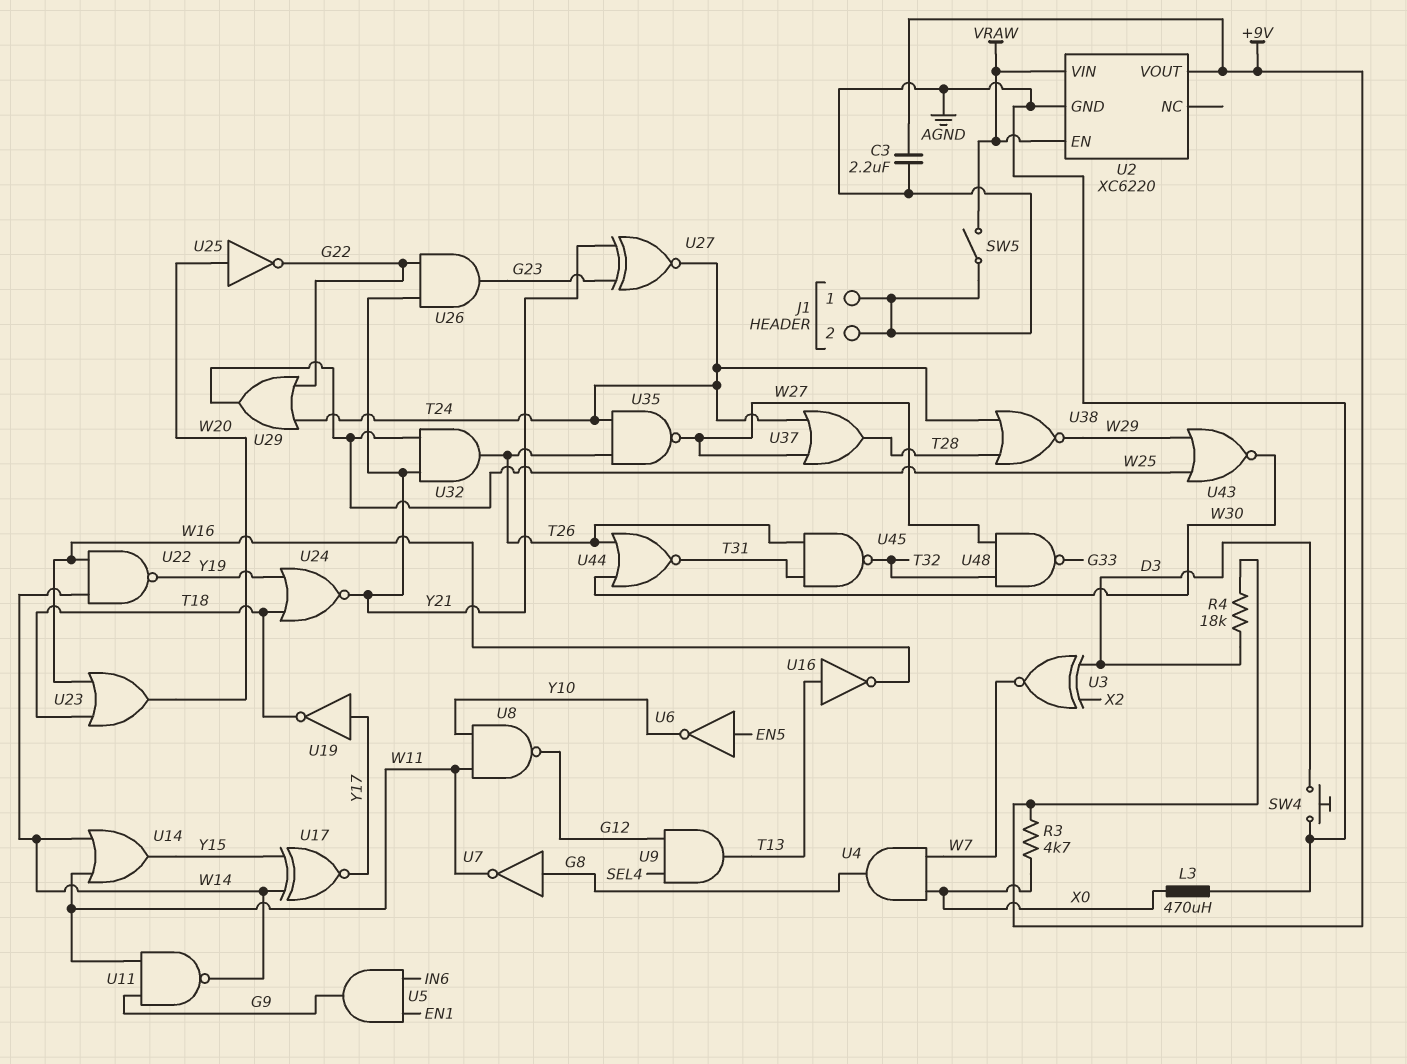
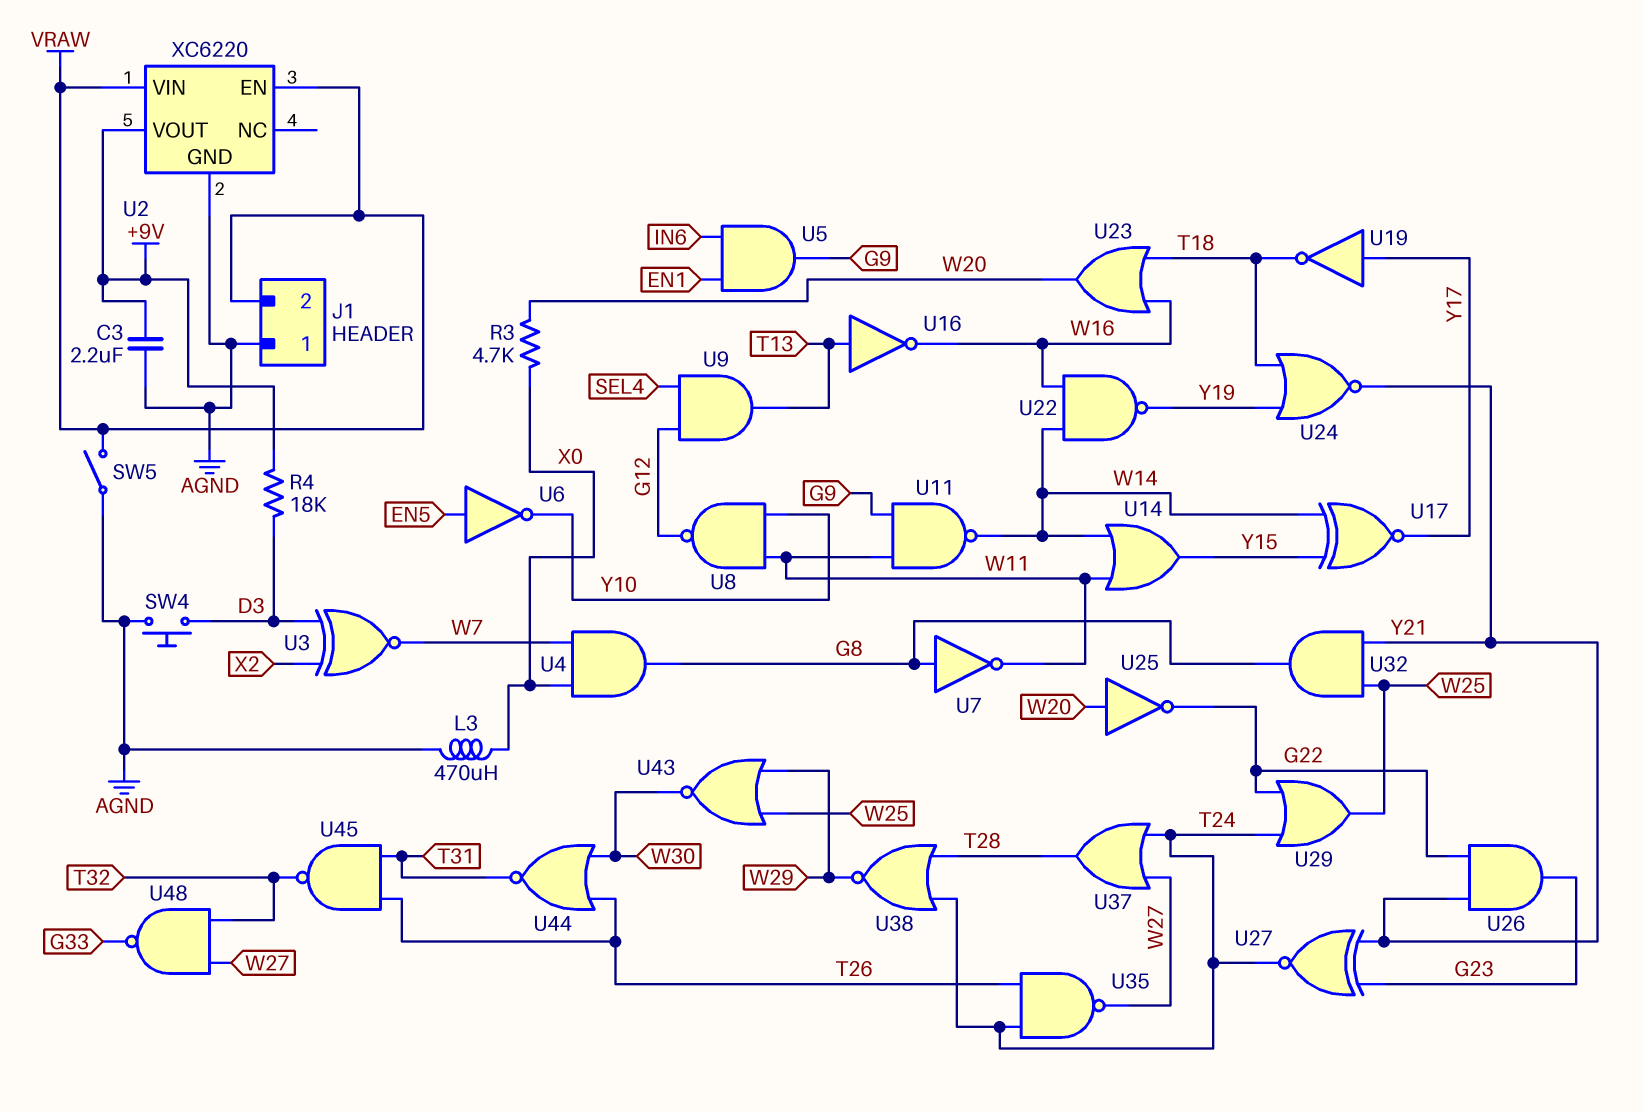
J1 pin 2: AGND -> VRAW
R3: 4.7k (+9V, X0) -> 4.7k (W20, X0)
U32: AND (in W25, in Y21, out T26) -> AND (in W25, in Y21, out G8)

